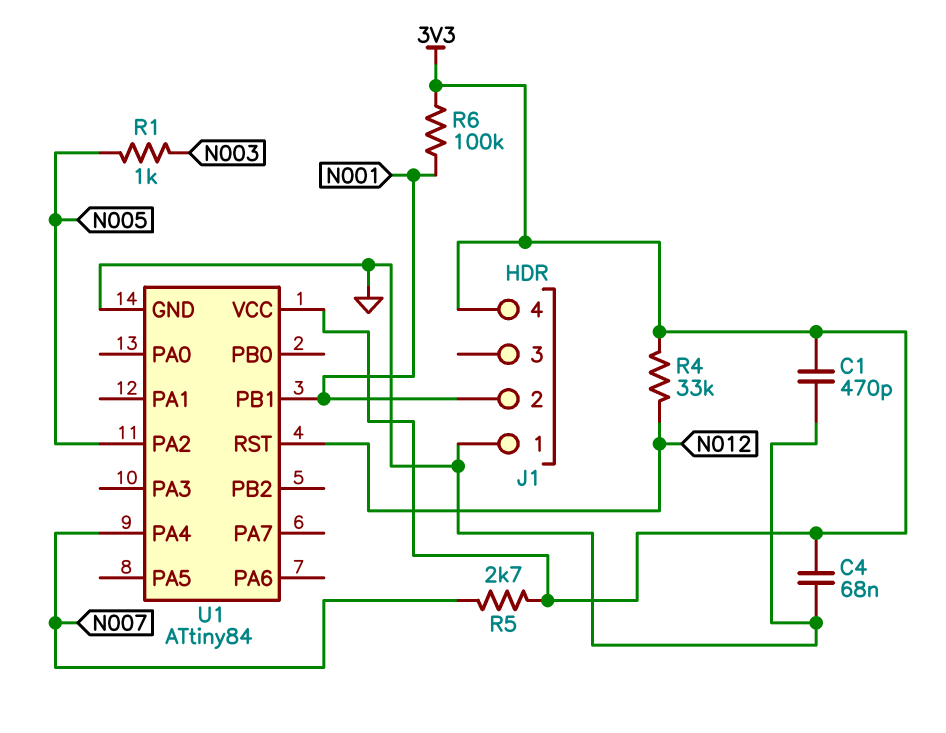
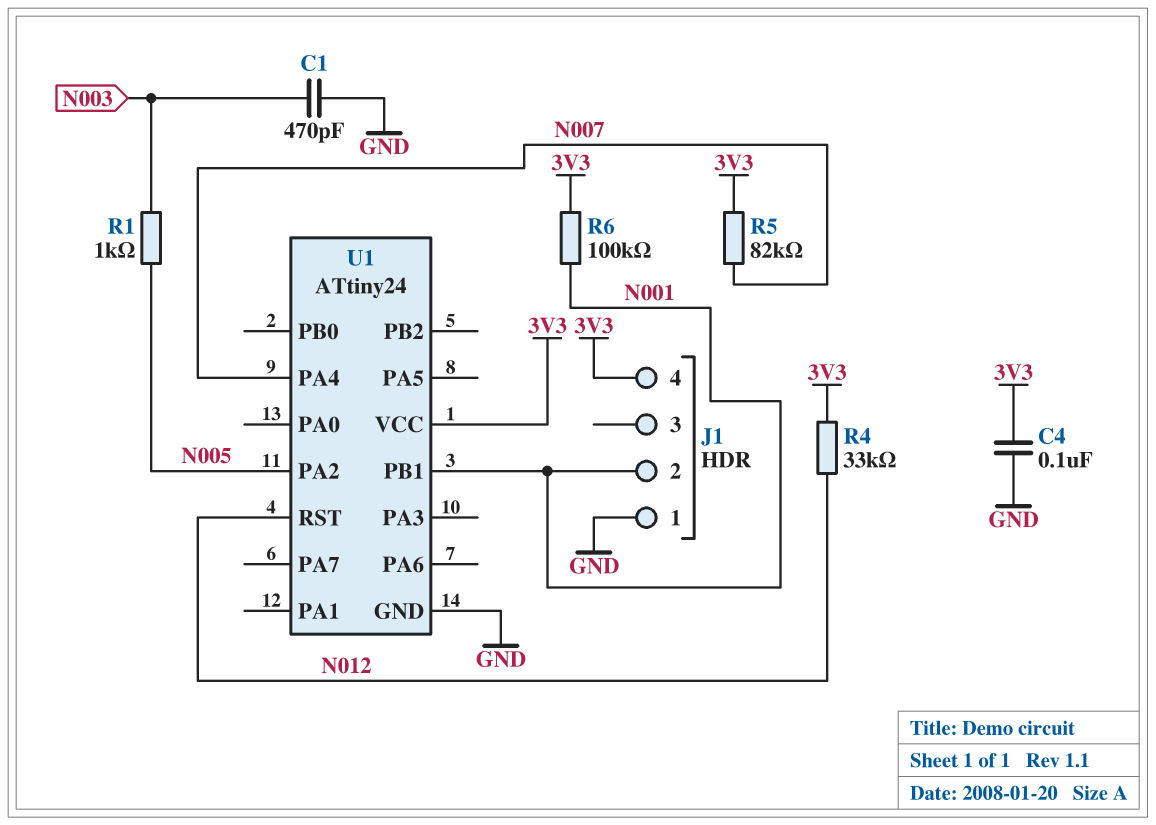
C1: 470pF (3V3, GND) -> 470pF (GND, N003)
C4: 68nF (3V3, GND) -> 100nF (3V3, GND)
R5: 2.7k (3V3, N007) -> 82k (3V3, N007)
U1: ATtiny84 -> ATtiny24

